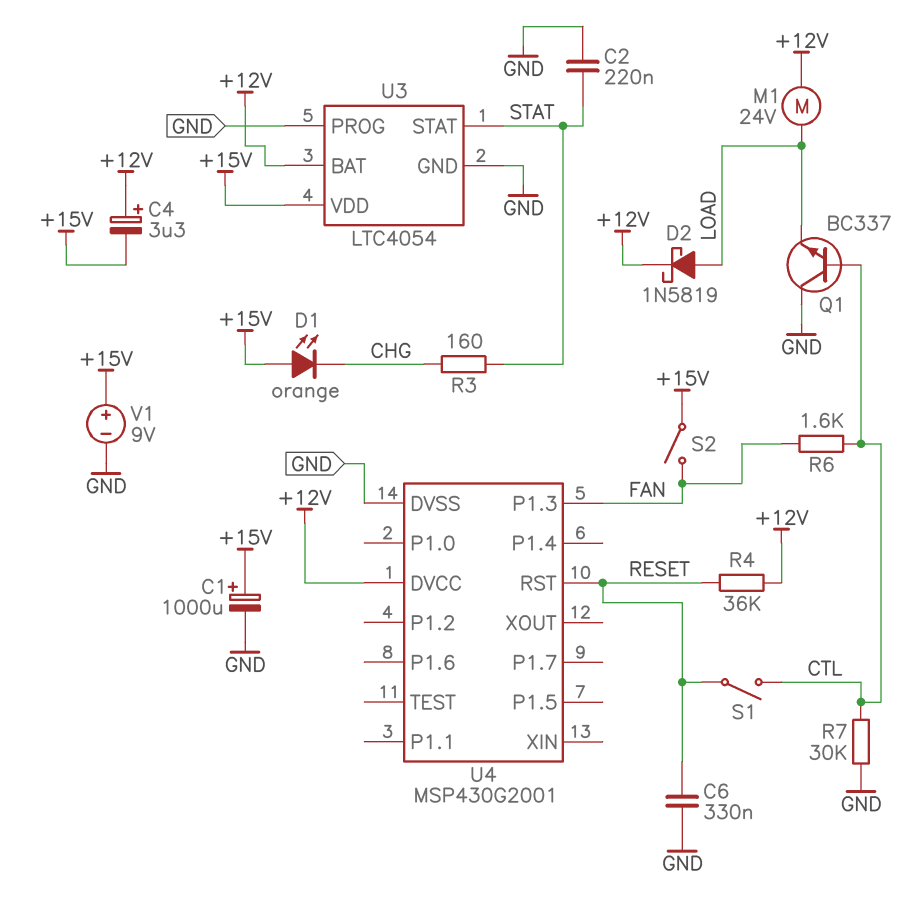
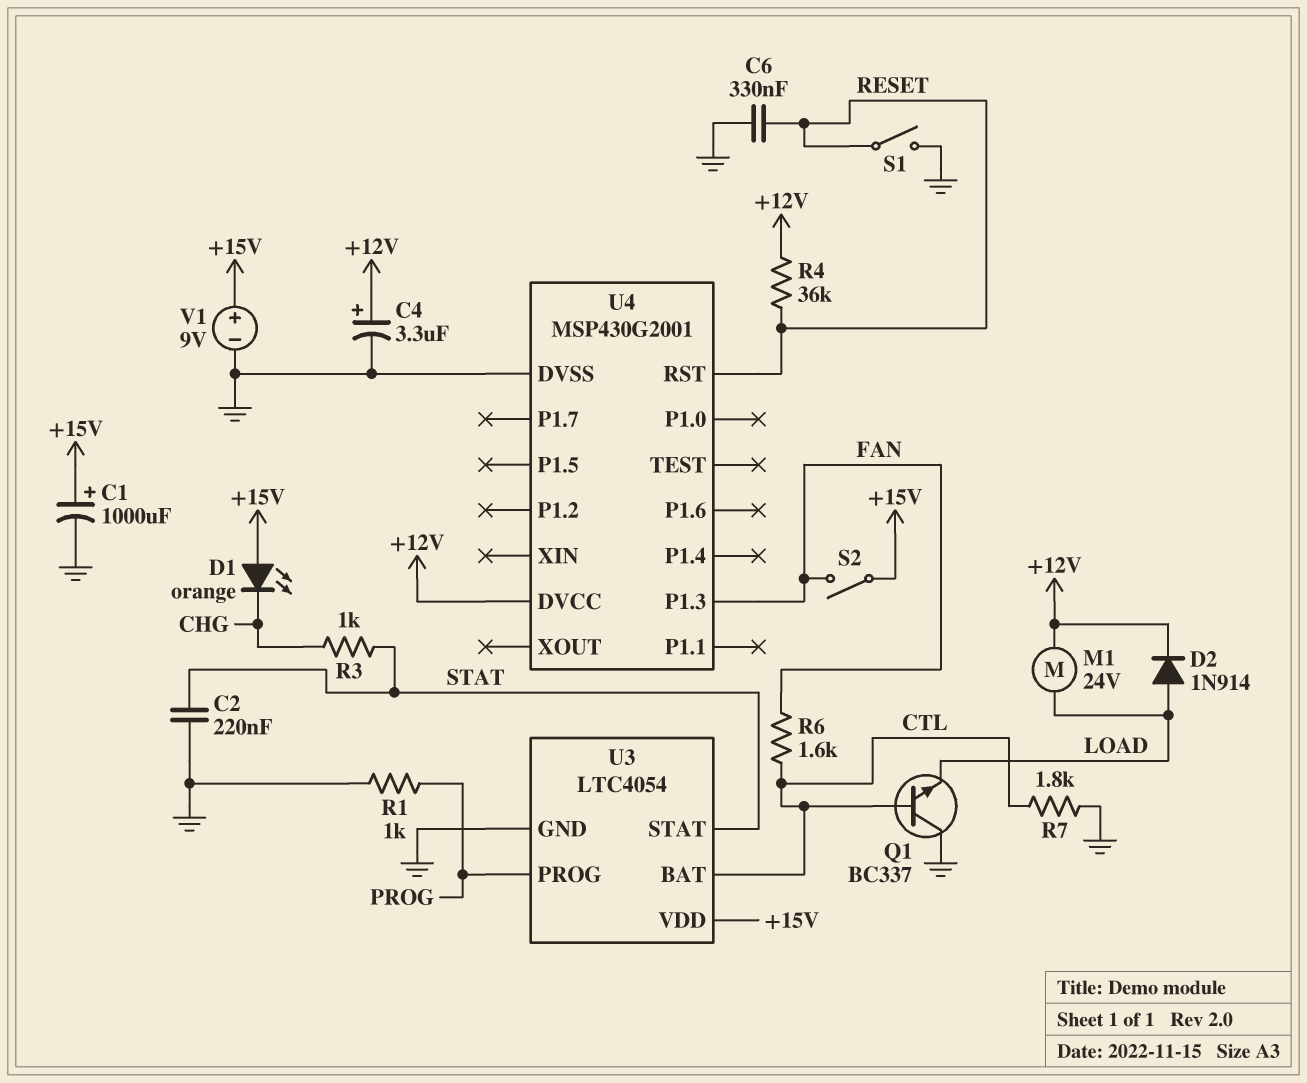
C4: 3.3uF (plus +12V, minus +15V) -> 3.3uF (plus +12V, minus GND)
D2: schottky 1N5819 (A LOAD, K +12V) -> diode 1N914 (A LOAD, K +12V)
R1: none -> 1k (GND, PROG)
R3: 160 (CHG, STAT) -> 1k (CHG, STAT)
R7: 30k (CTL, GND) -> 1.8k (CTL, GND)
S1: switch (CTL, RESET) -> switch (GND, RESET)
U3 pin BAT: +12V -> CTL
U3 pin PROG: GND -> PROG

